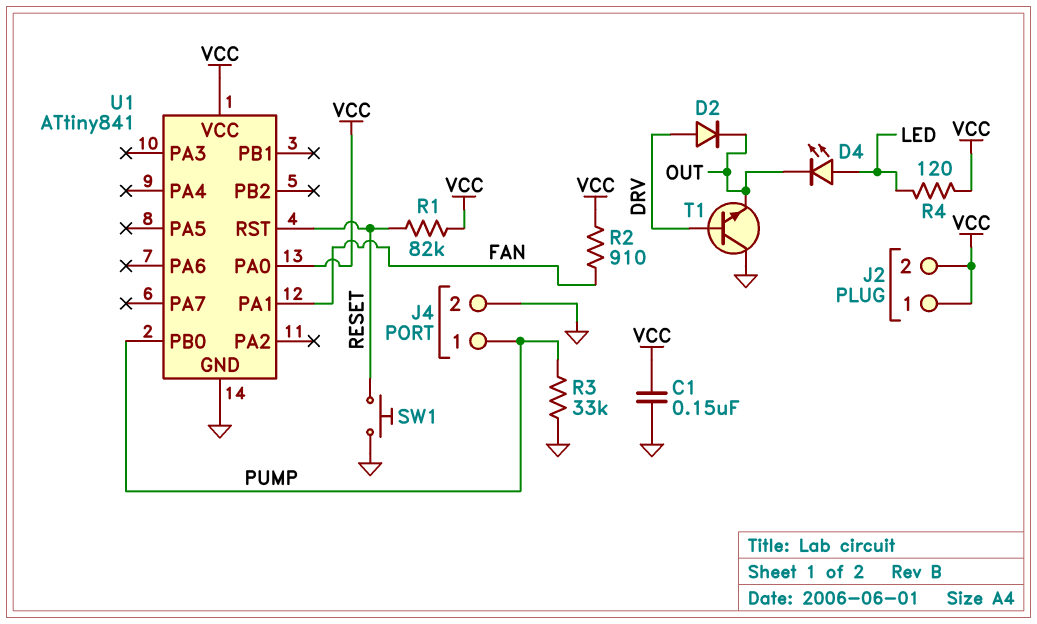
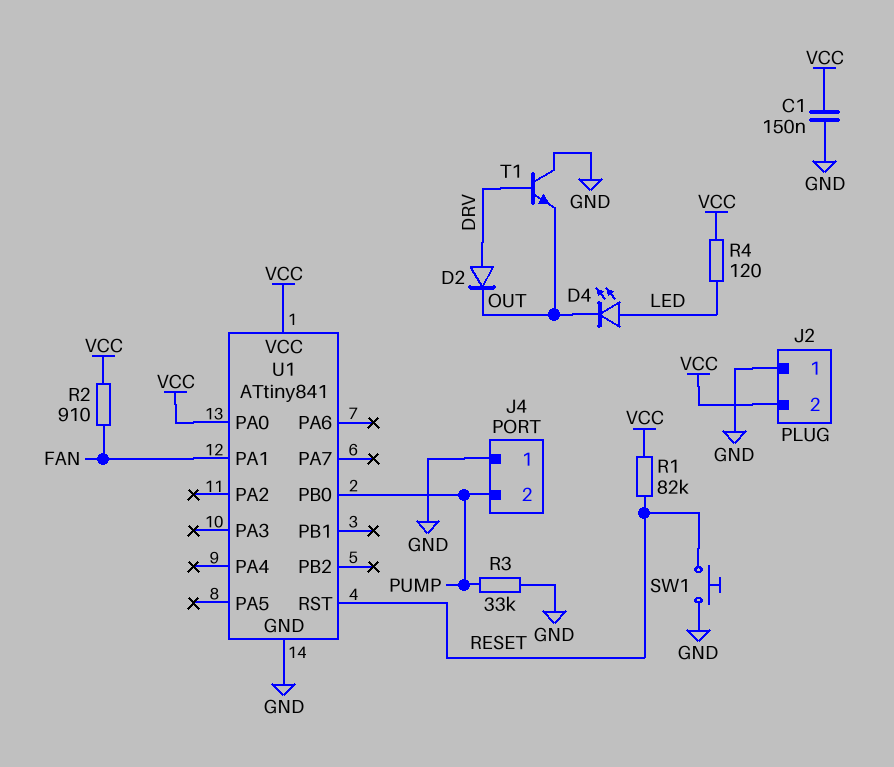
J2 pin 1: VCC -> GND
J4 pin 1: PUMP -> GND
J4 pin 2: GND -> PUMP

